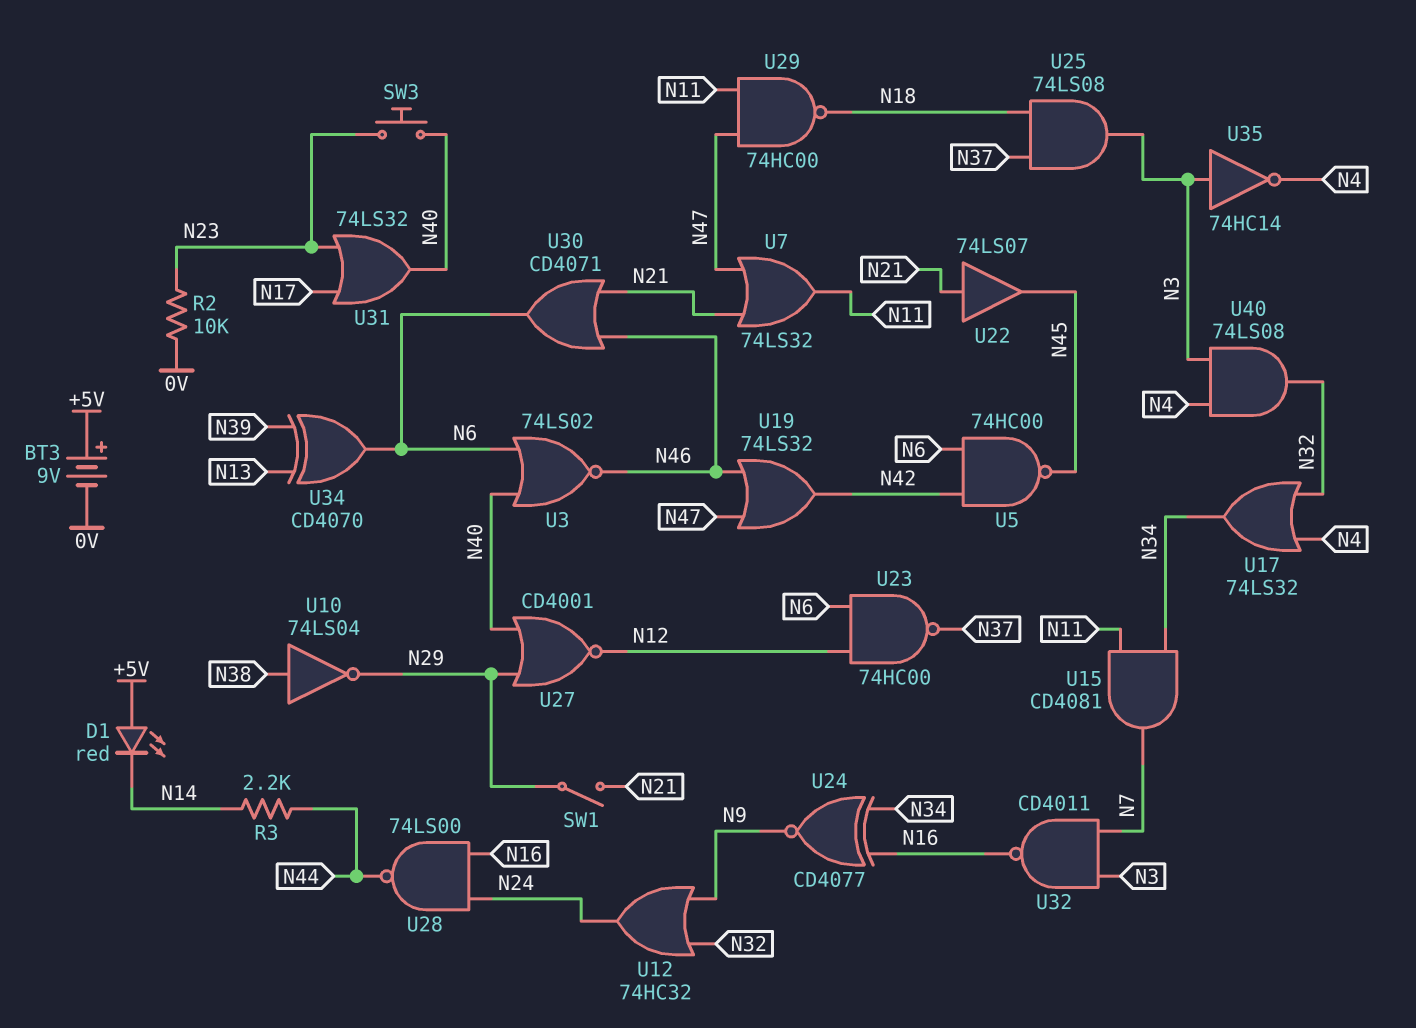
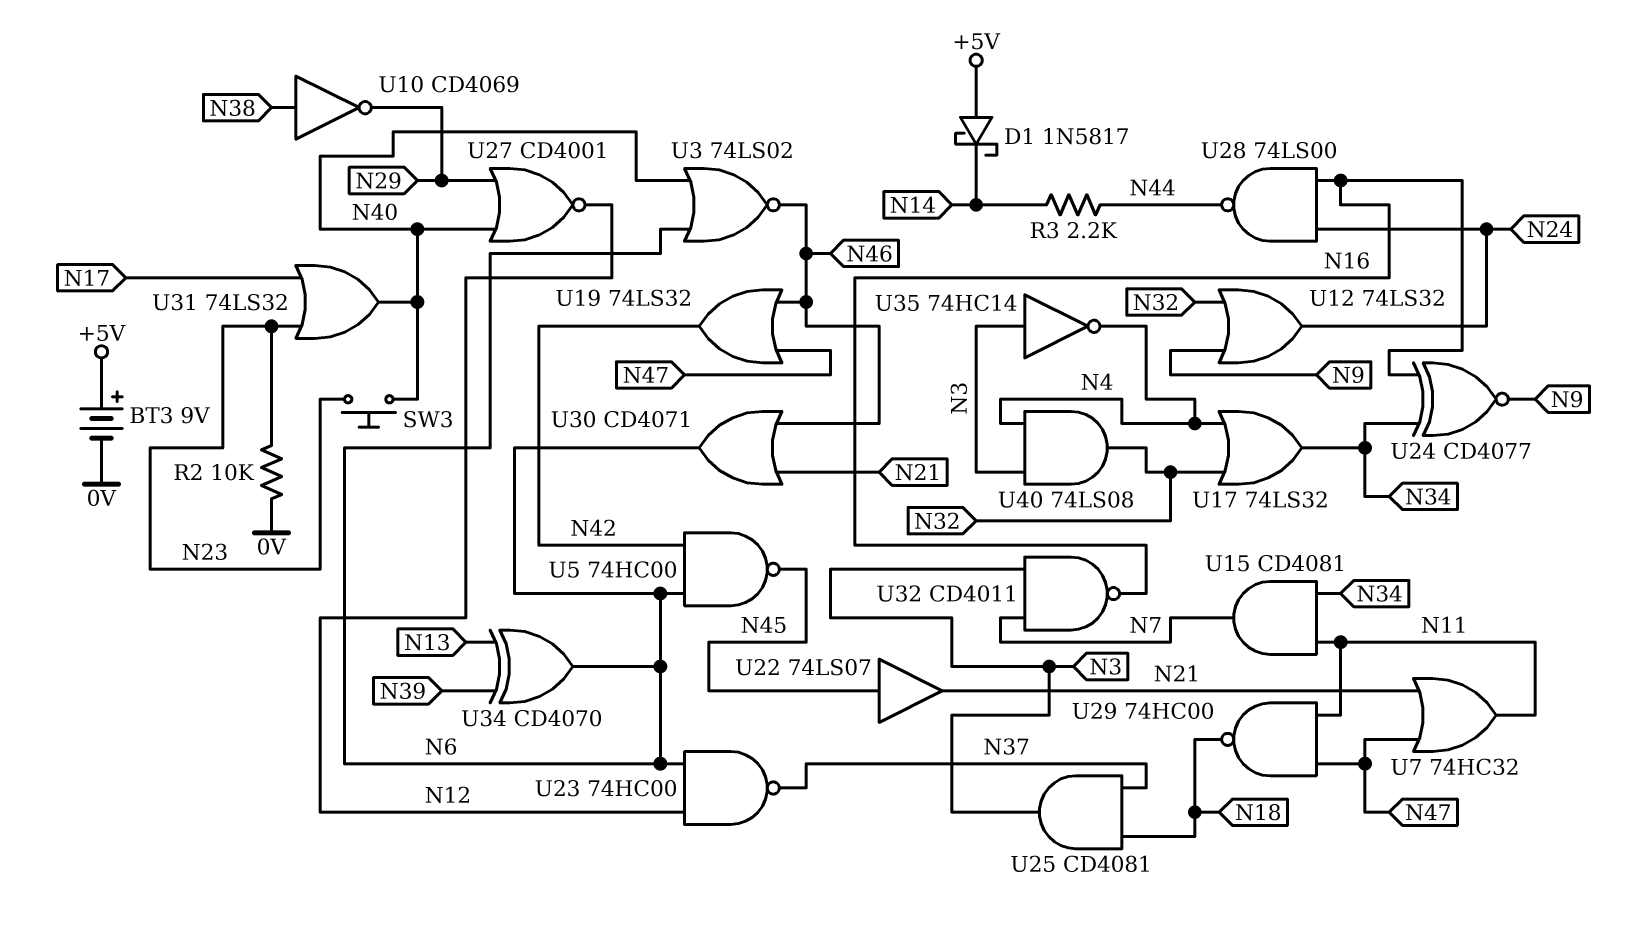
D1: LED red (A +5V, K N14) -> schottky 1N5817 (A +5V, K N14)
SW1: switch (N21, N29) -> none
U7: OR 74LS32 (in N21, in N47, out N11) -> OR 74HC32 (in N21, in N47, out N11)
U10: NOT 74LS04 (in N38, out N29) -> NOT CD4069 (in N38, out N29)
U12: OR 74HC32 (in N9, in N32, out N24) -> OR 74LS32 (in N9, in N32, out N24)
U22: buffer 74LS07 (in N21, out N45) -> buffer 74LS07 (in N45, out N21)
U25: AND 74LS08 (in N18, in N37, out N3) -> AND CD4081 (in N18, in N37, out N3)

